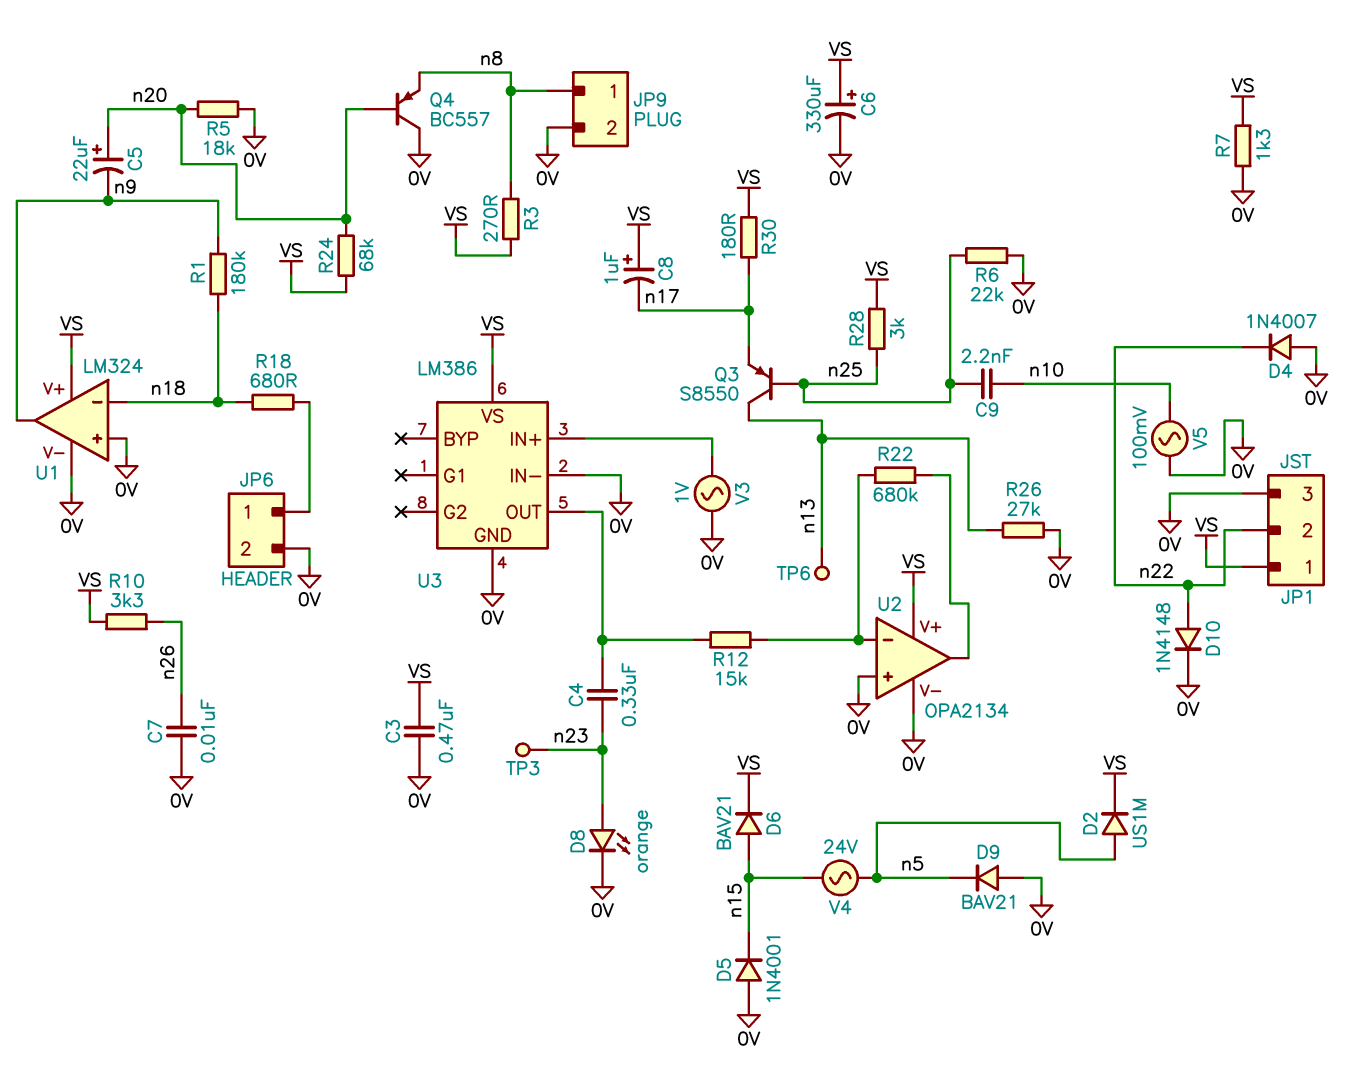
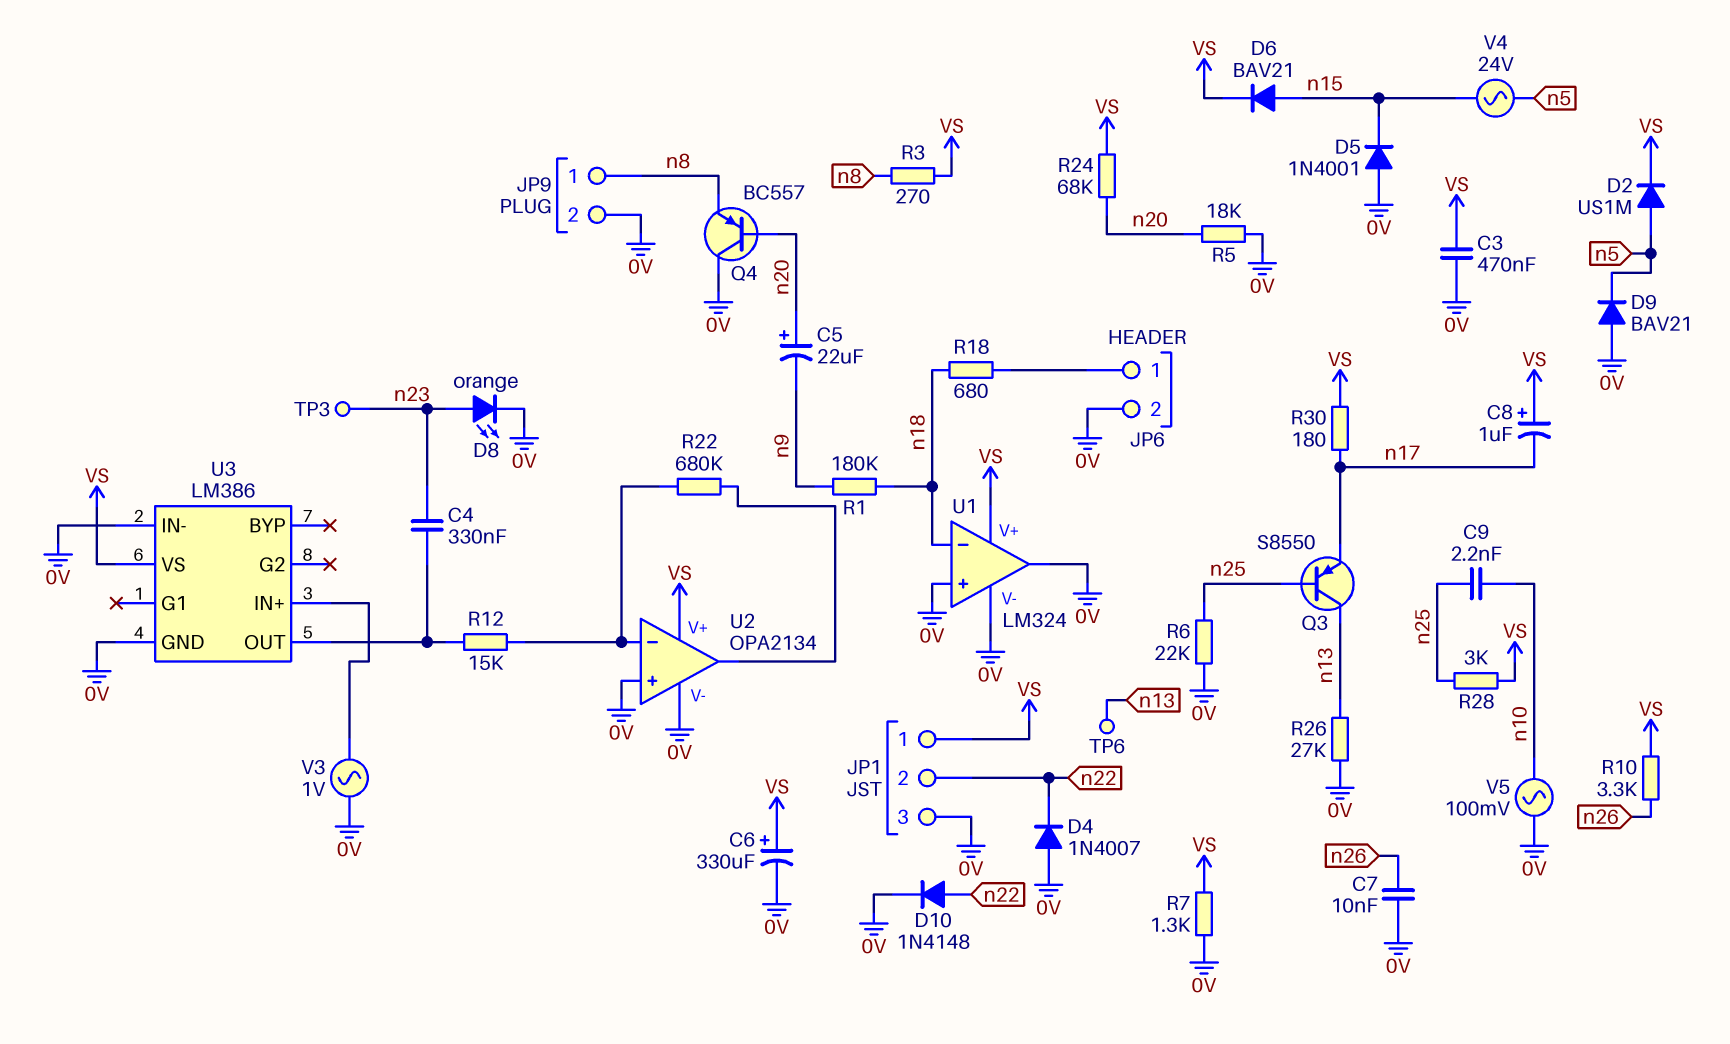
U1 pin out: n9 -> 0V

